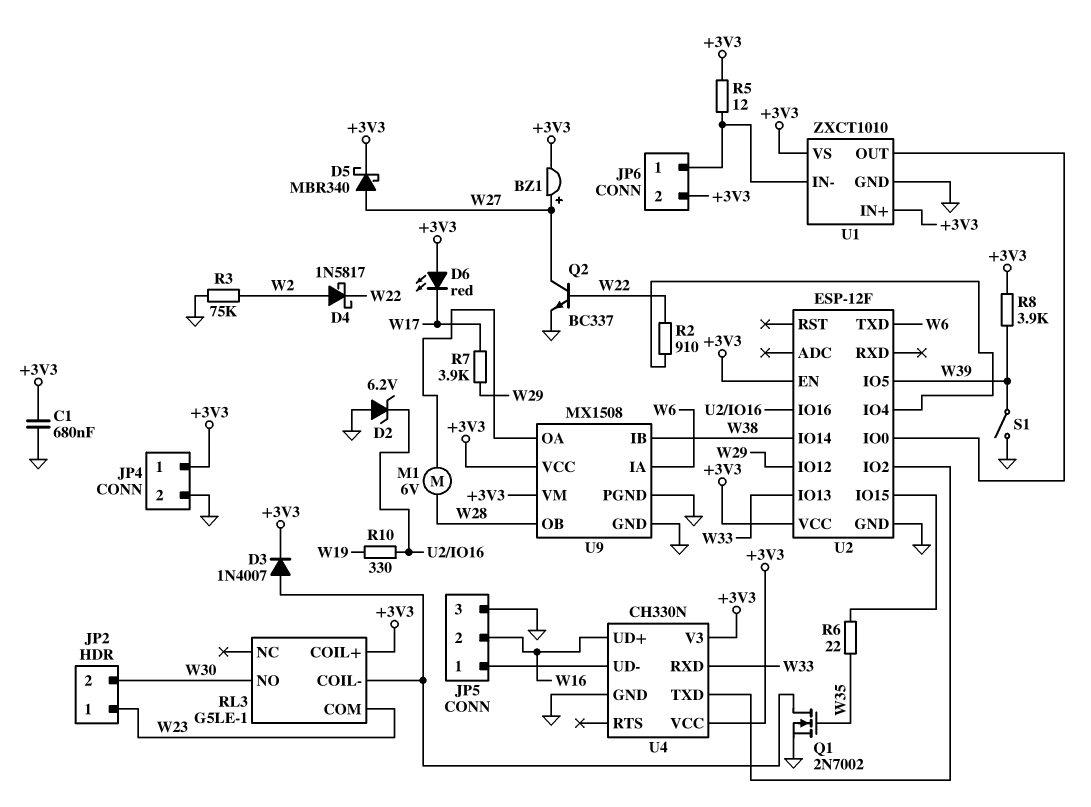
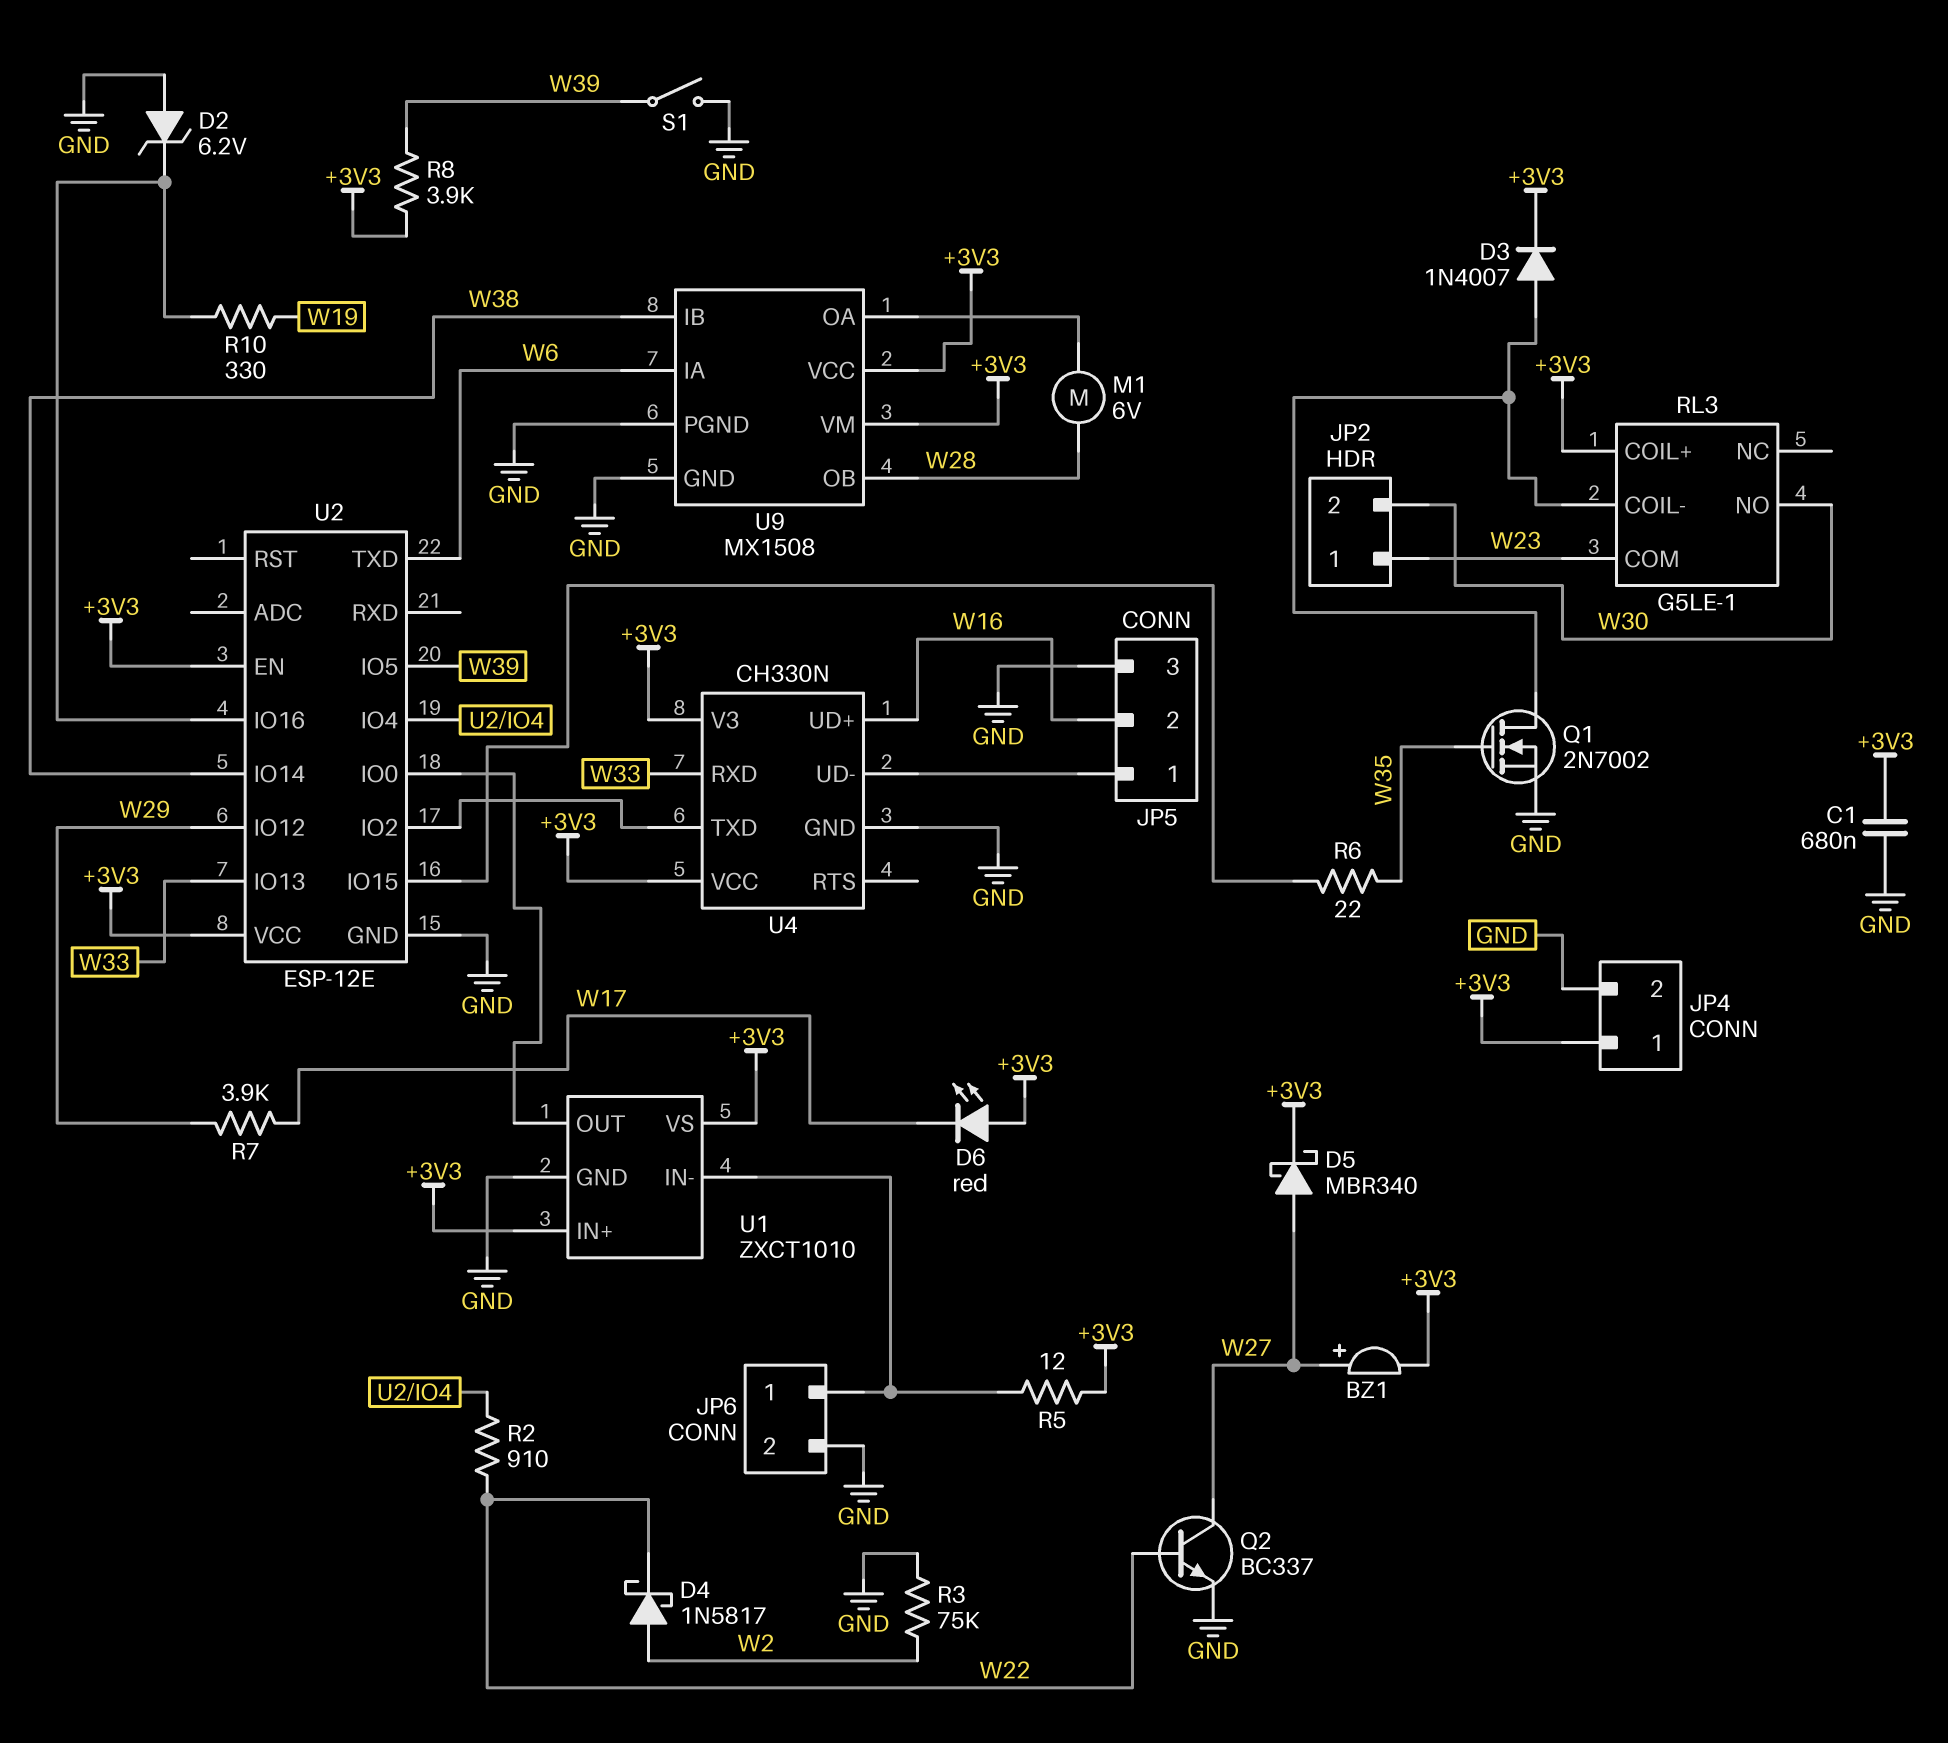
JP6 pin 2: +3V3 -> GND
U2: ESP-12F -> ESP-12E

